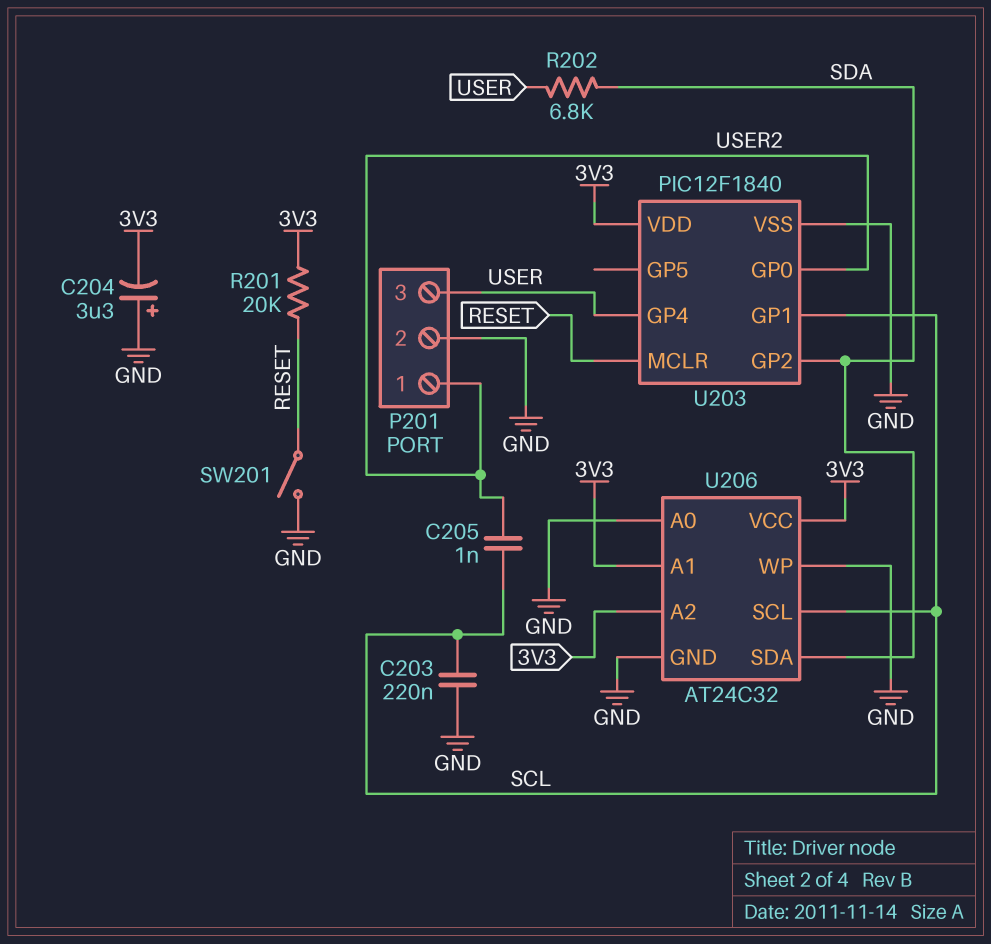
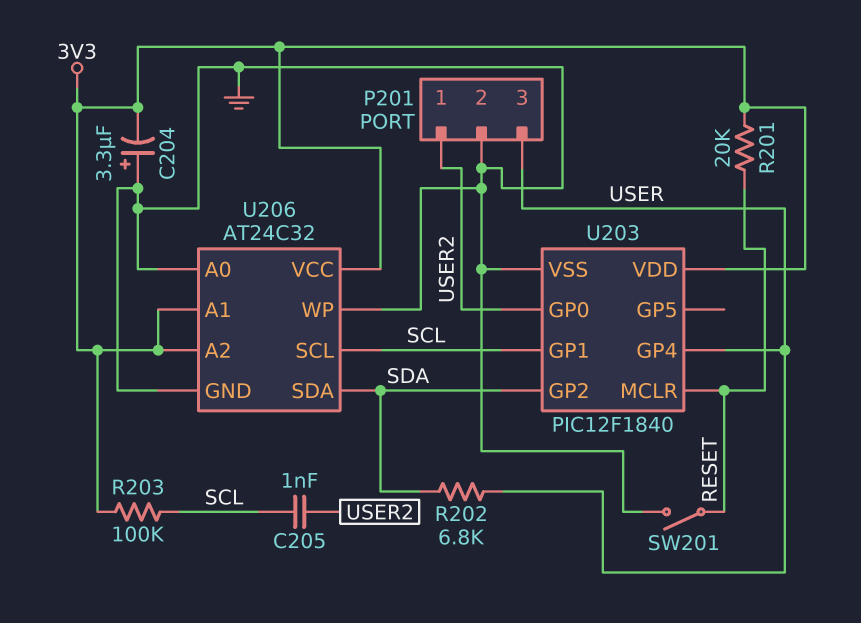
C203: 220nF (GND, SCL) -> none
R203: none -> 100k (3V3, SCL)

